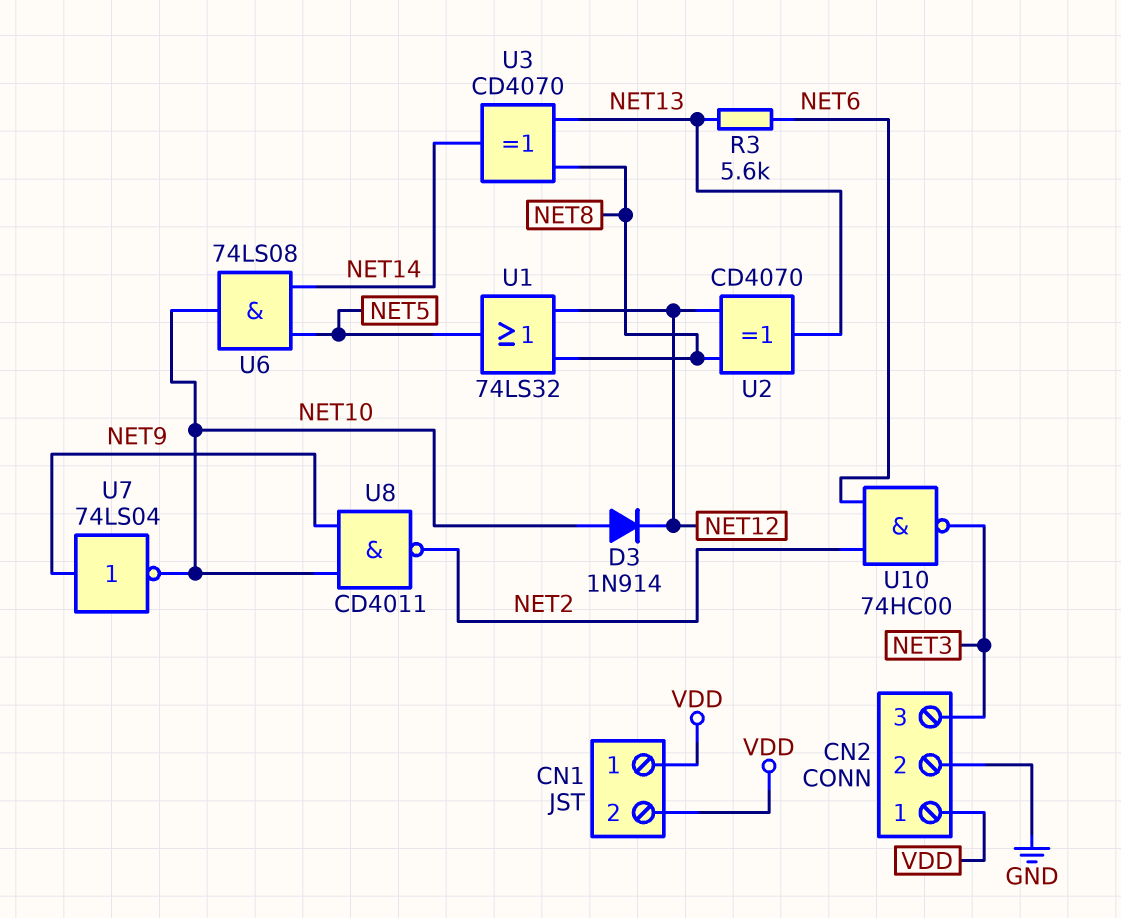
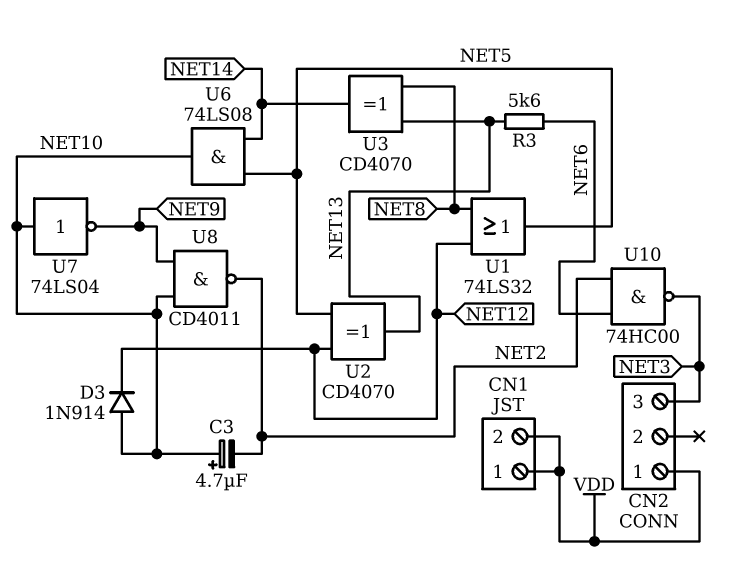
C3: none -> 4.7uF (plus NET10, minus NET2)
CN2 pin 2: GND -> none
U2: XOR CD4070 (in NET8, in NET12, out NET13) -> XOR CD4070 (in NET5, in NET12, out NET13)
U7: NOT 74LS04 (in NET9, out NET10) -> NOT 74LS04 (in NET10, out NET9)

